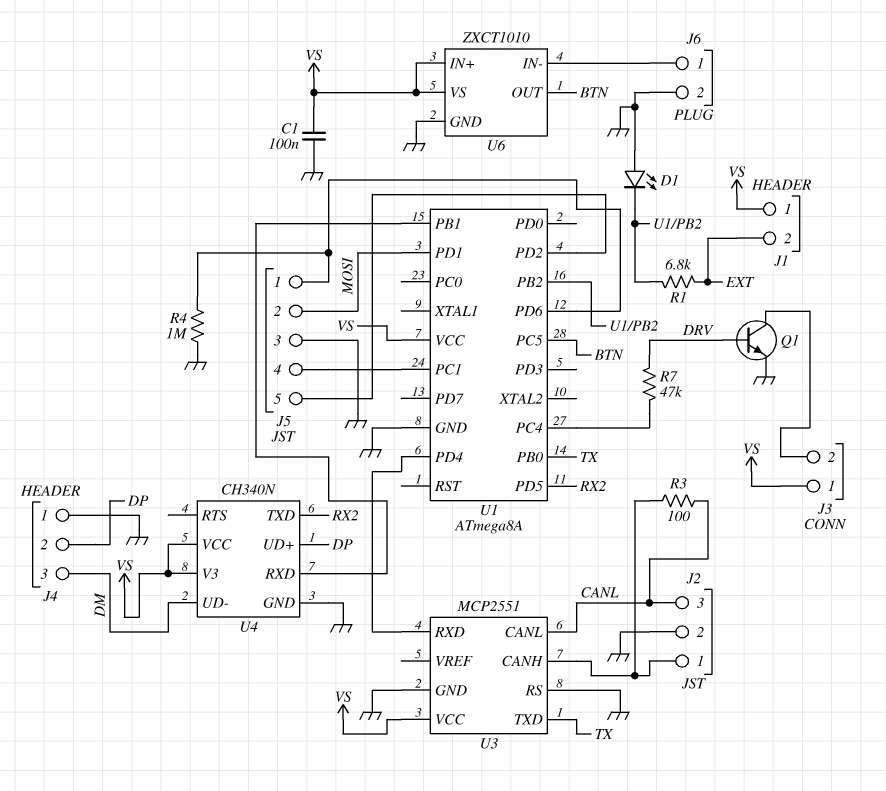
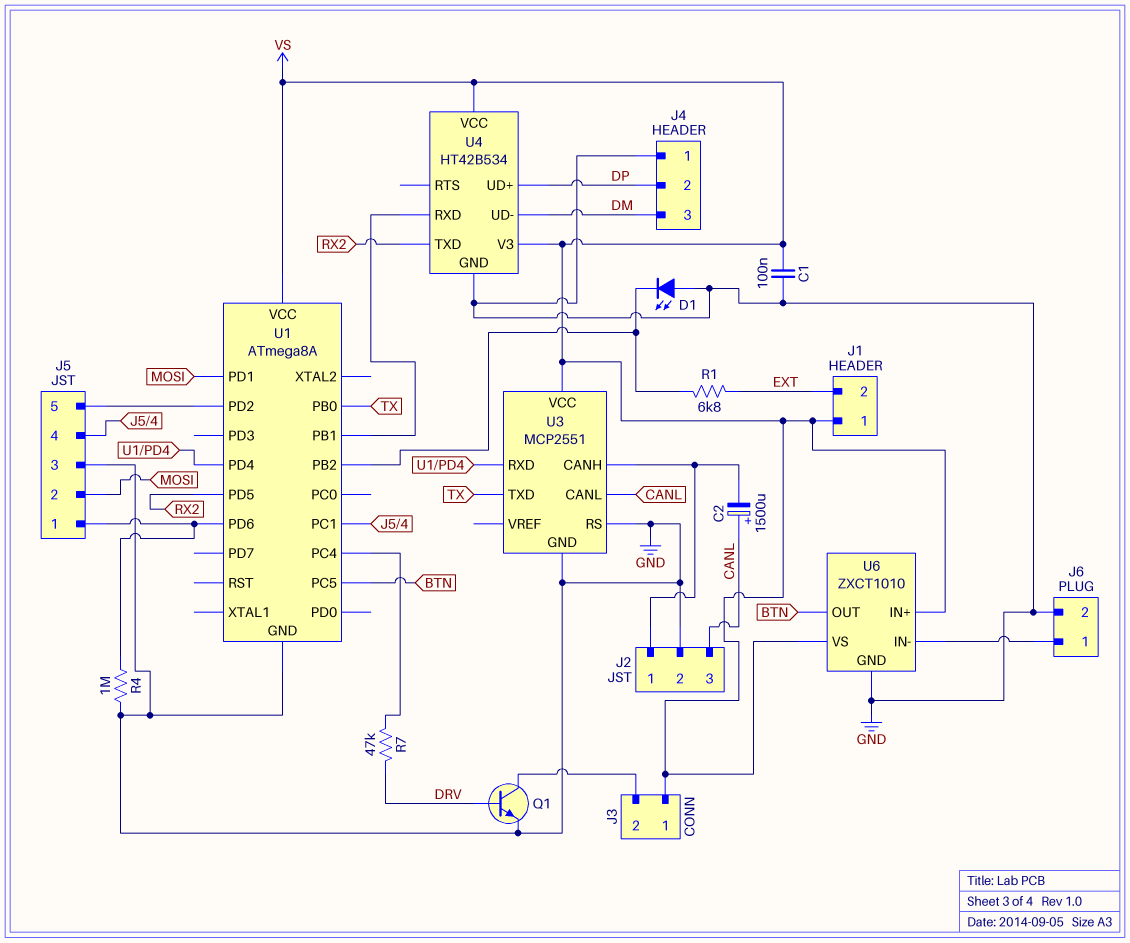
C2: none -> 1500uF (plus CANL, minus J2/1)
R3: 100 (CANL, J2/1) -> none
U4: CH340N -> HT42B534

